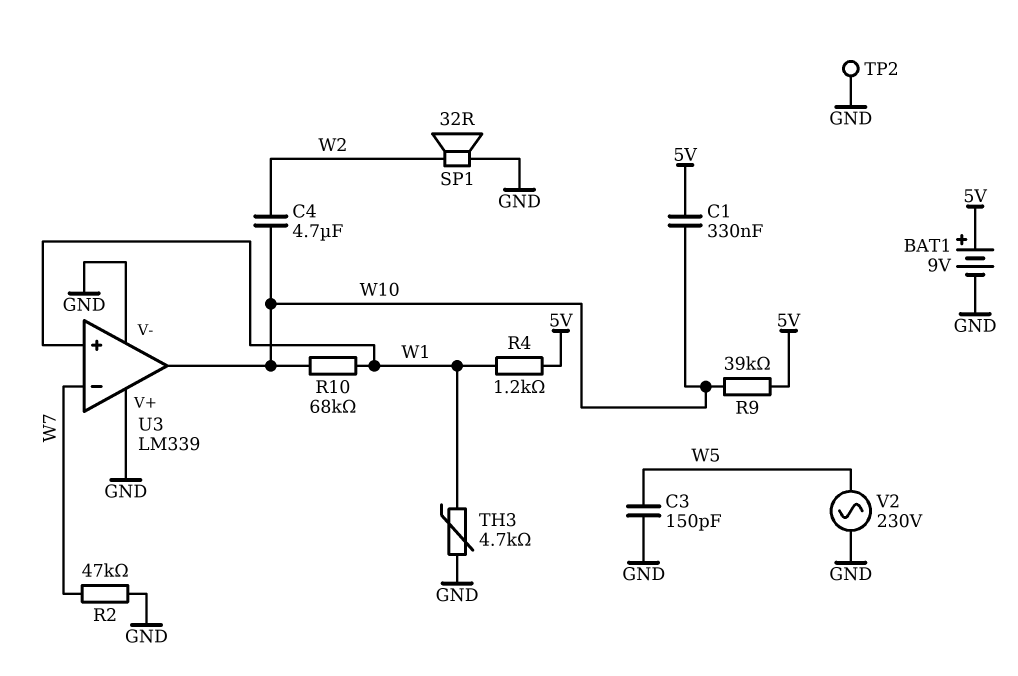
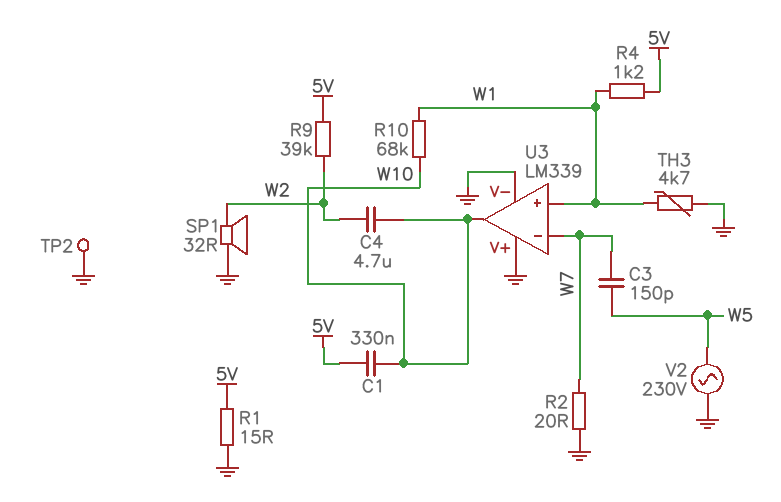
BAT1: 9V (plus 5V, minus GND) -> none
C3: 150pF (GND, W5) -> 150pF (W5, W7)
R1: none -> 15 (5V, GND)
R2: 47k (GND, W7) -> 20 (GND, W7)
R9: 39k (5V, W10) -> 39k (5V, W2)

